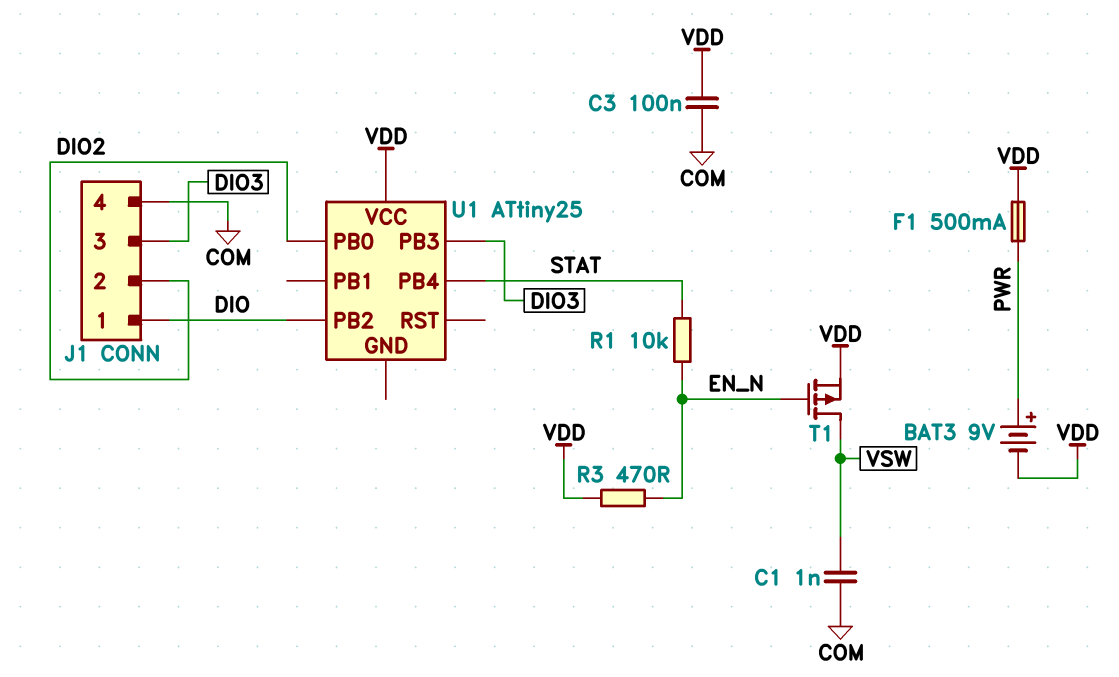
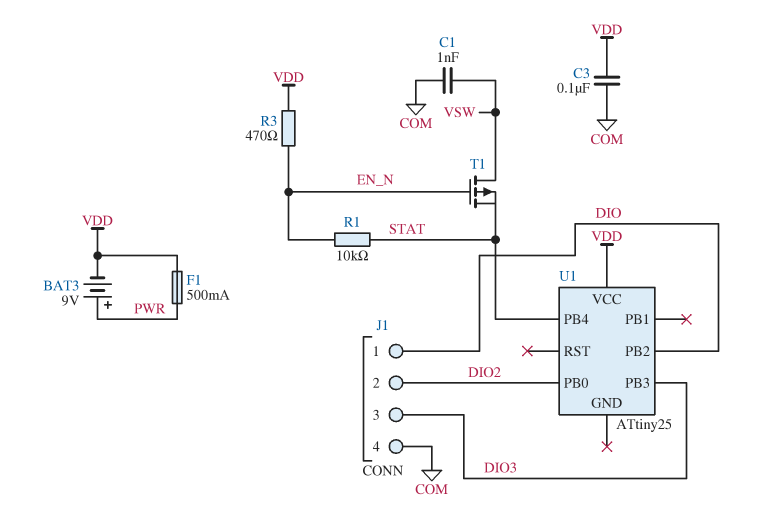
T1: PMOS (G EN_N, D VSW, S VDD) -> PMOS (G EN_N, D VSW, S STAT)

